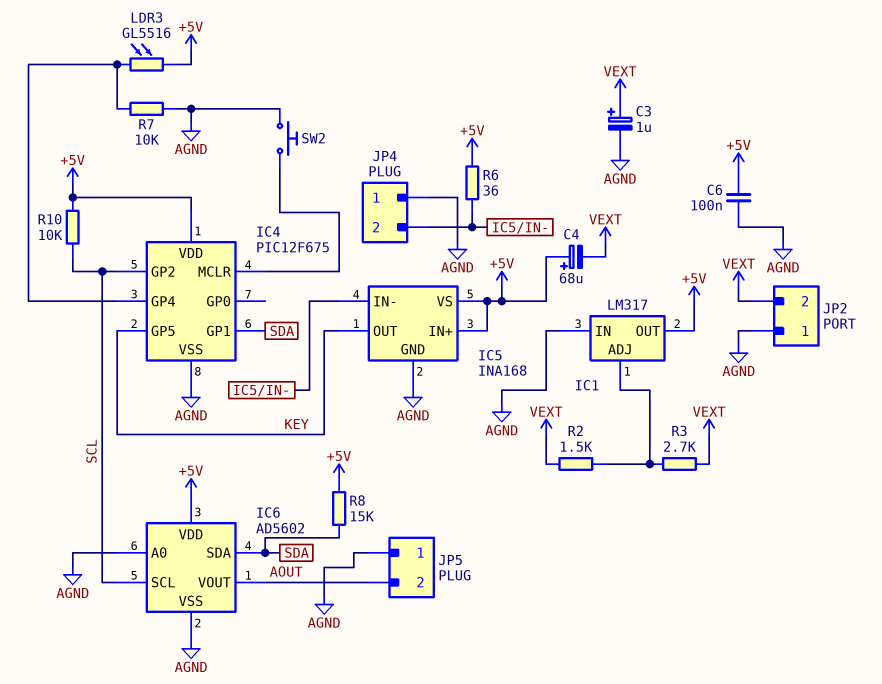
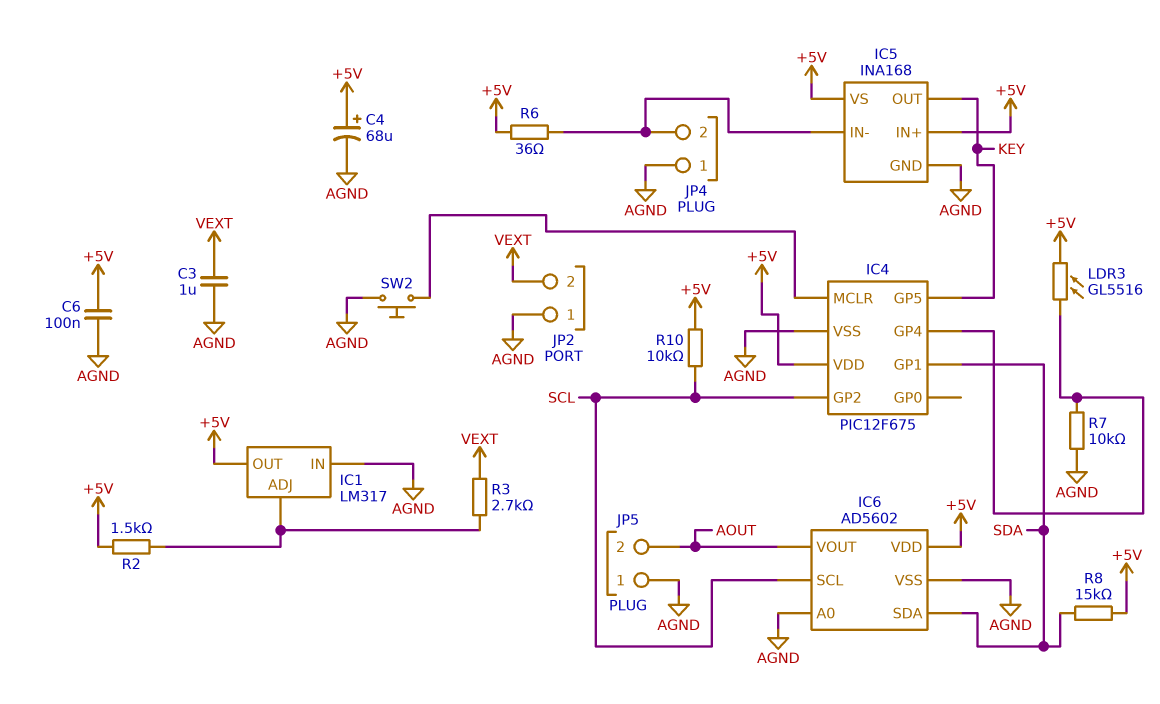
C3: 1uF (plus VEXT, minus AGND) -> 1uF (AGND, VEXT)
C4: 68uF (plus +5V, minus VEXT) -> 68uF (plus +5V, minus AGND)
R2: 1.5k (IC1/ADJ, VEXT) -> 1.5k (+5V, IC1/ADJ)

